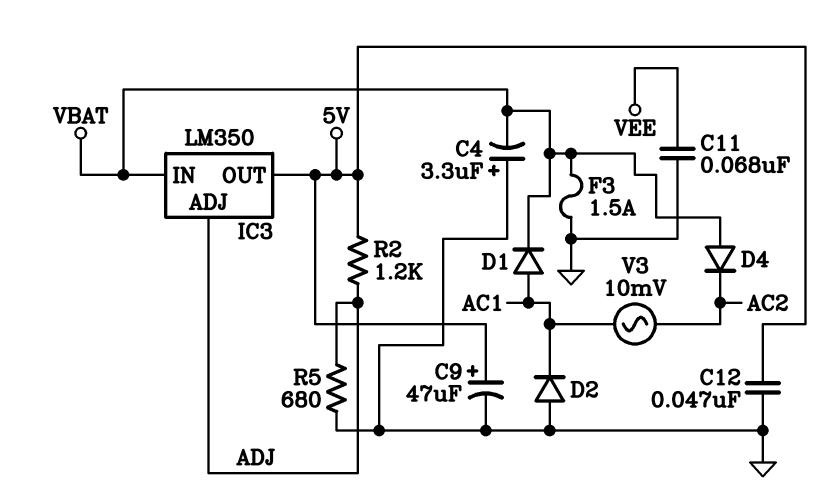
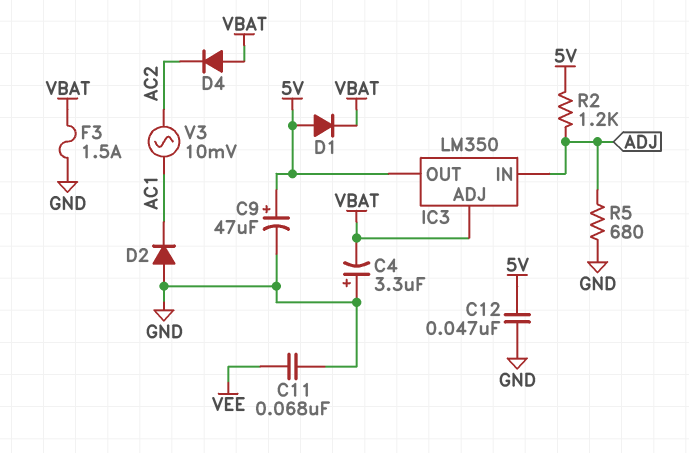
D1: diode (A AC1, K VBAT) -> diode (A 5V, K VBAT)
IC3 pin ADJ: ADJ -> VBAT
IC3 pin IN: VBAT -> ADJ

